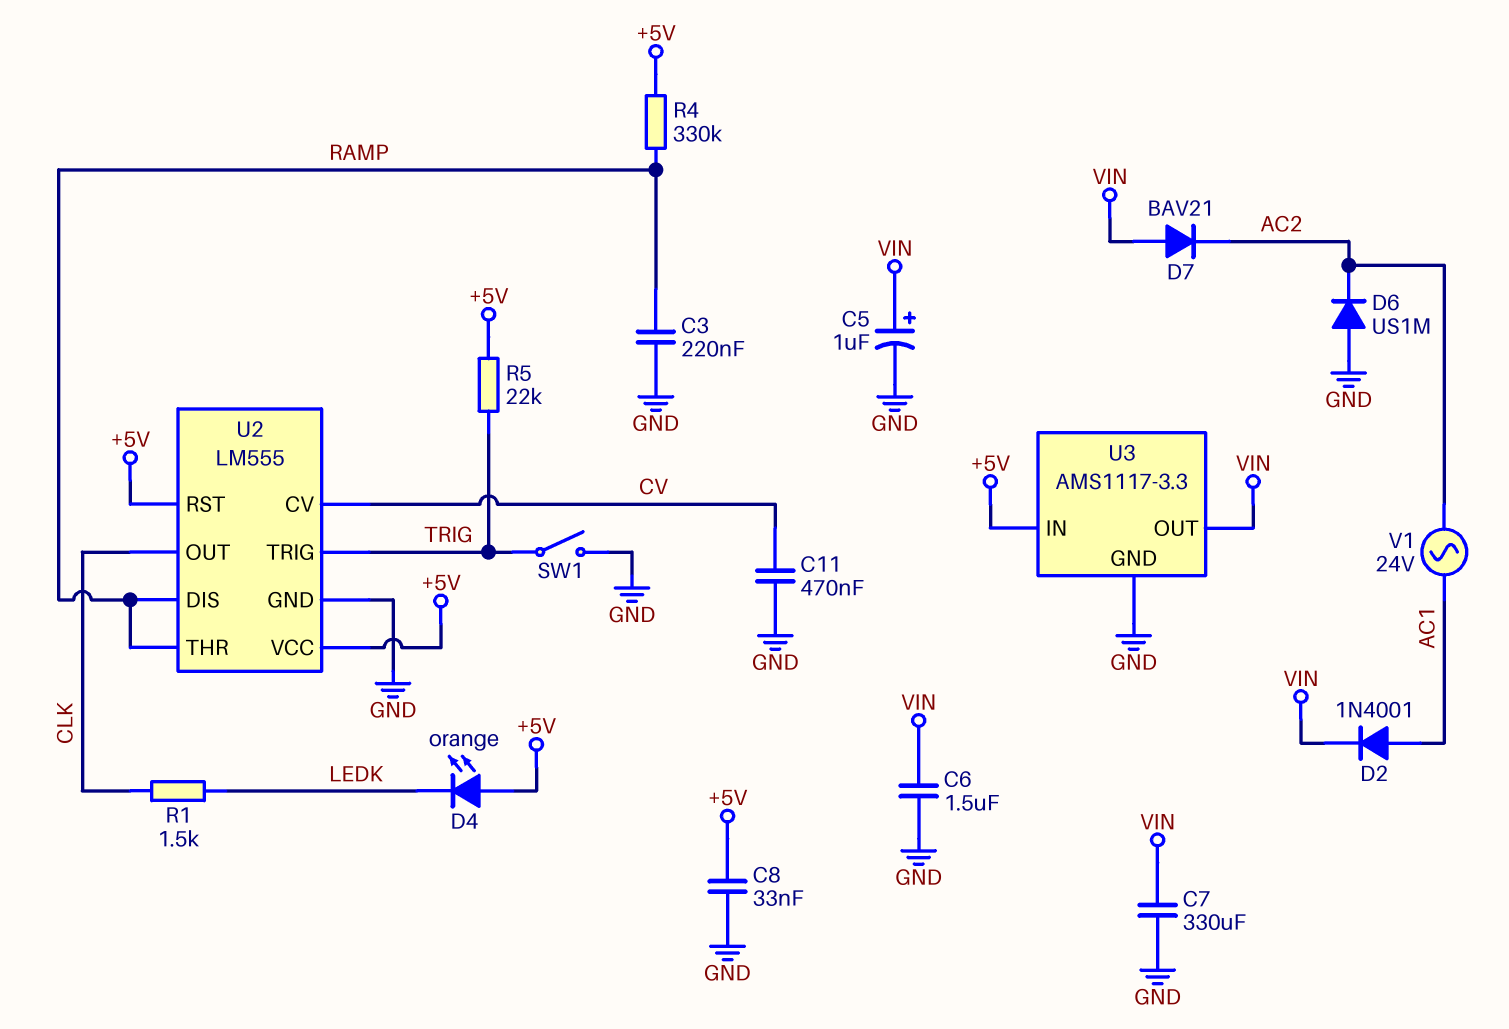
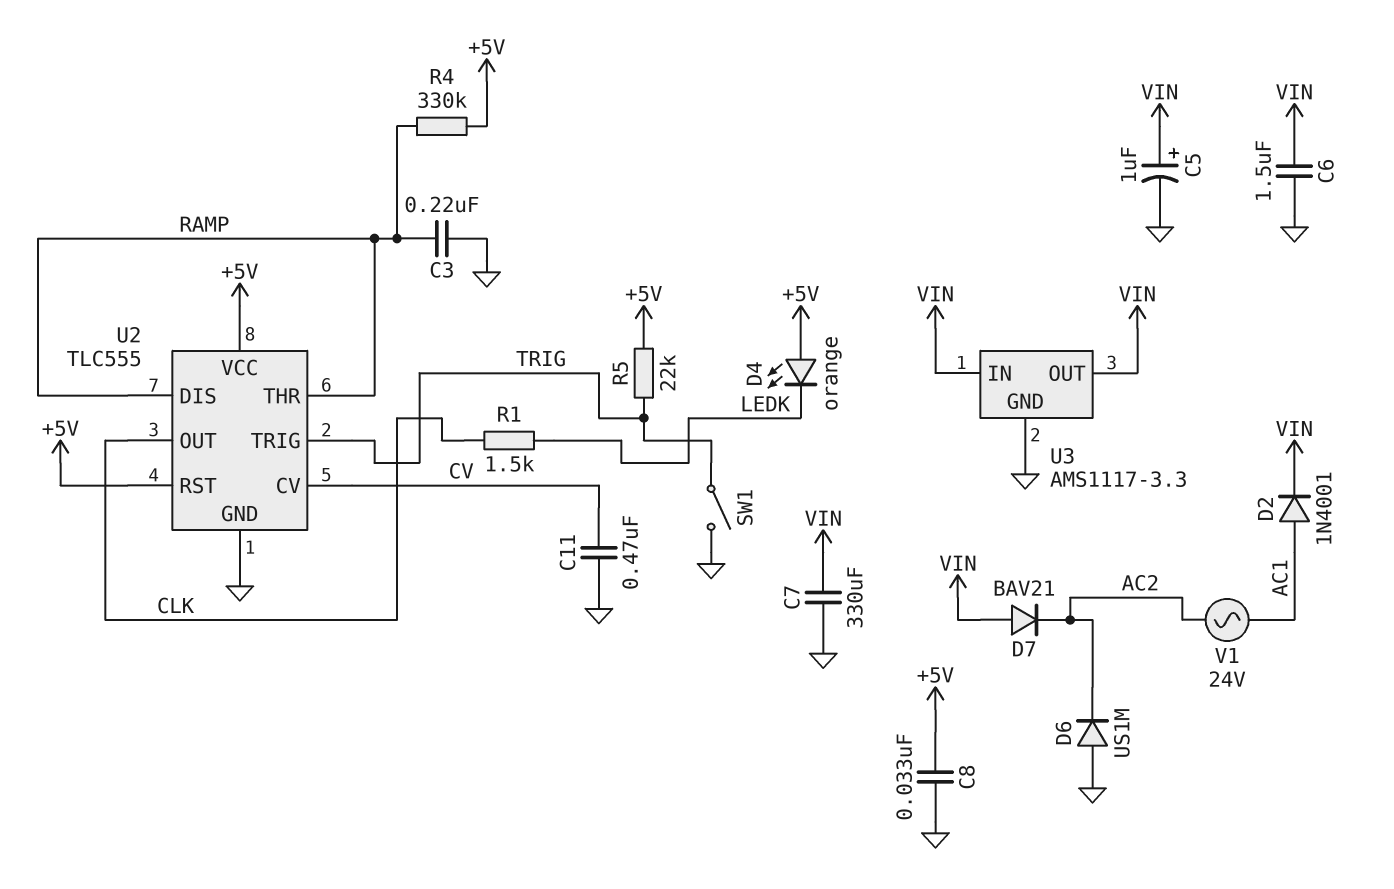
U2: LM555 -> TLC555
U3 pin IN: +5V -> VIN

